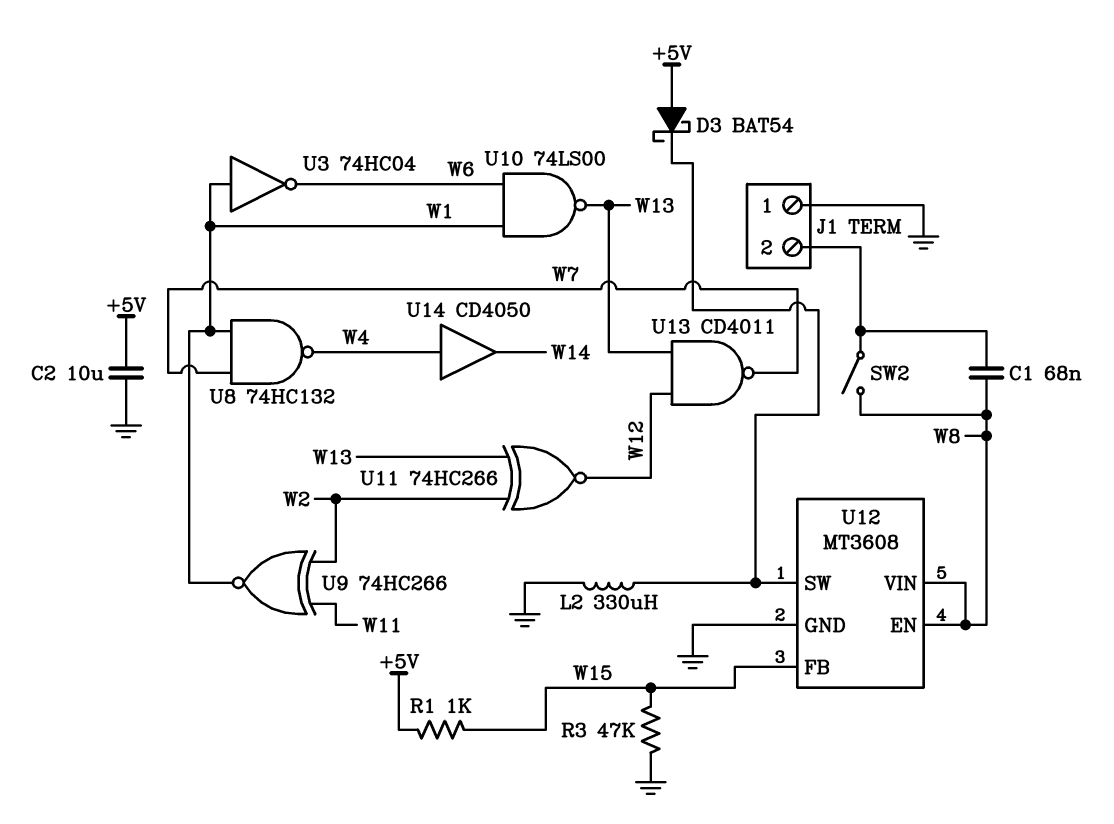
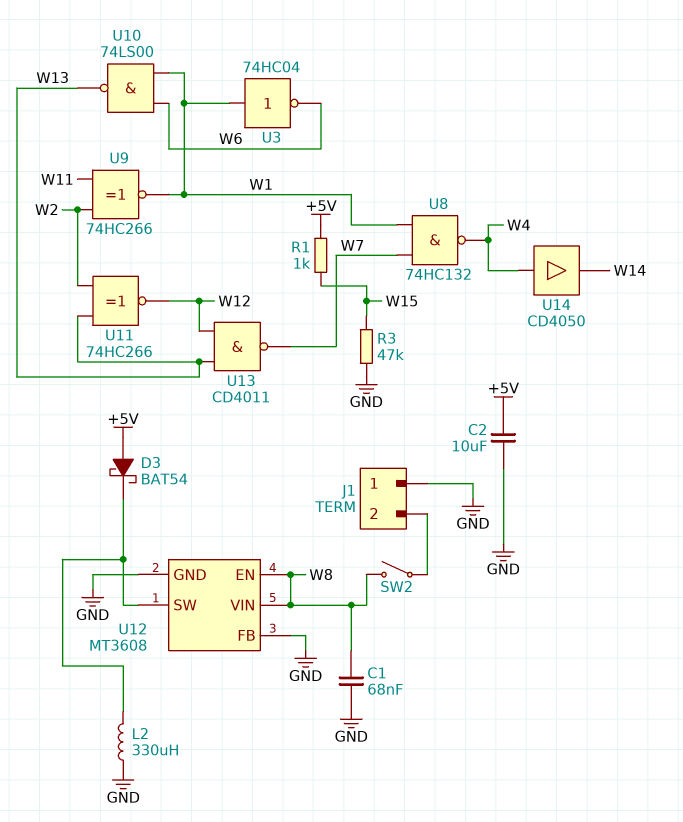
C1: 68nF (J1/2, W8) -> 68nF (GND, W8)
U12 pin FB: W15 -> GND

